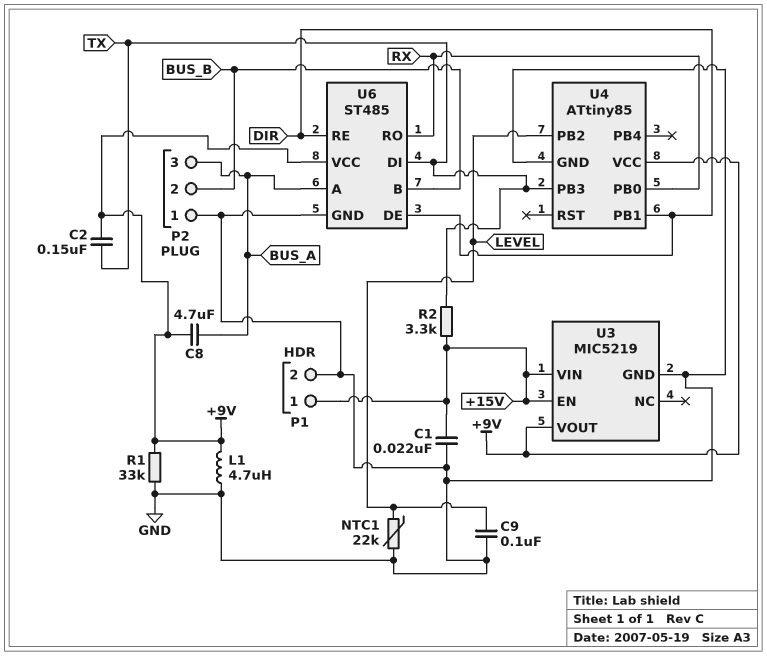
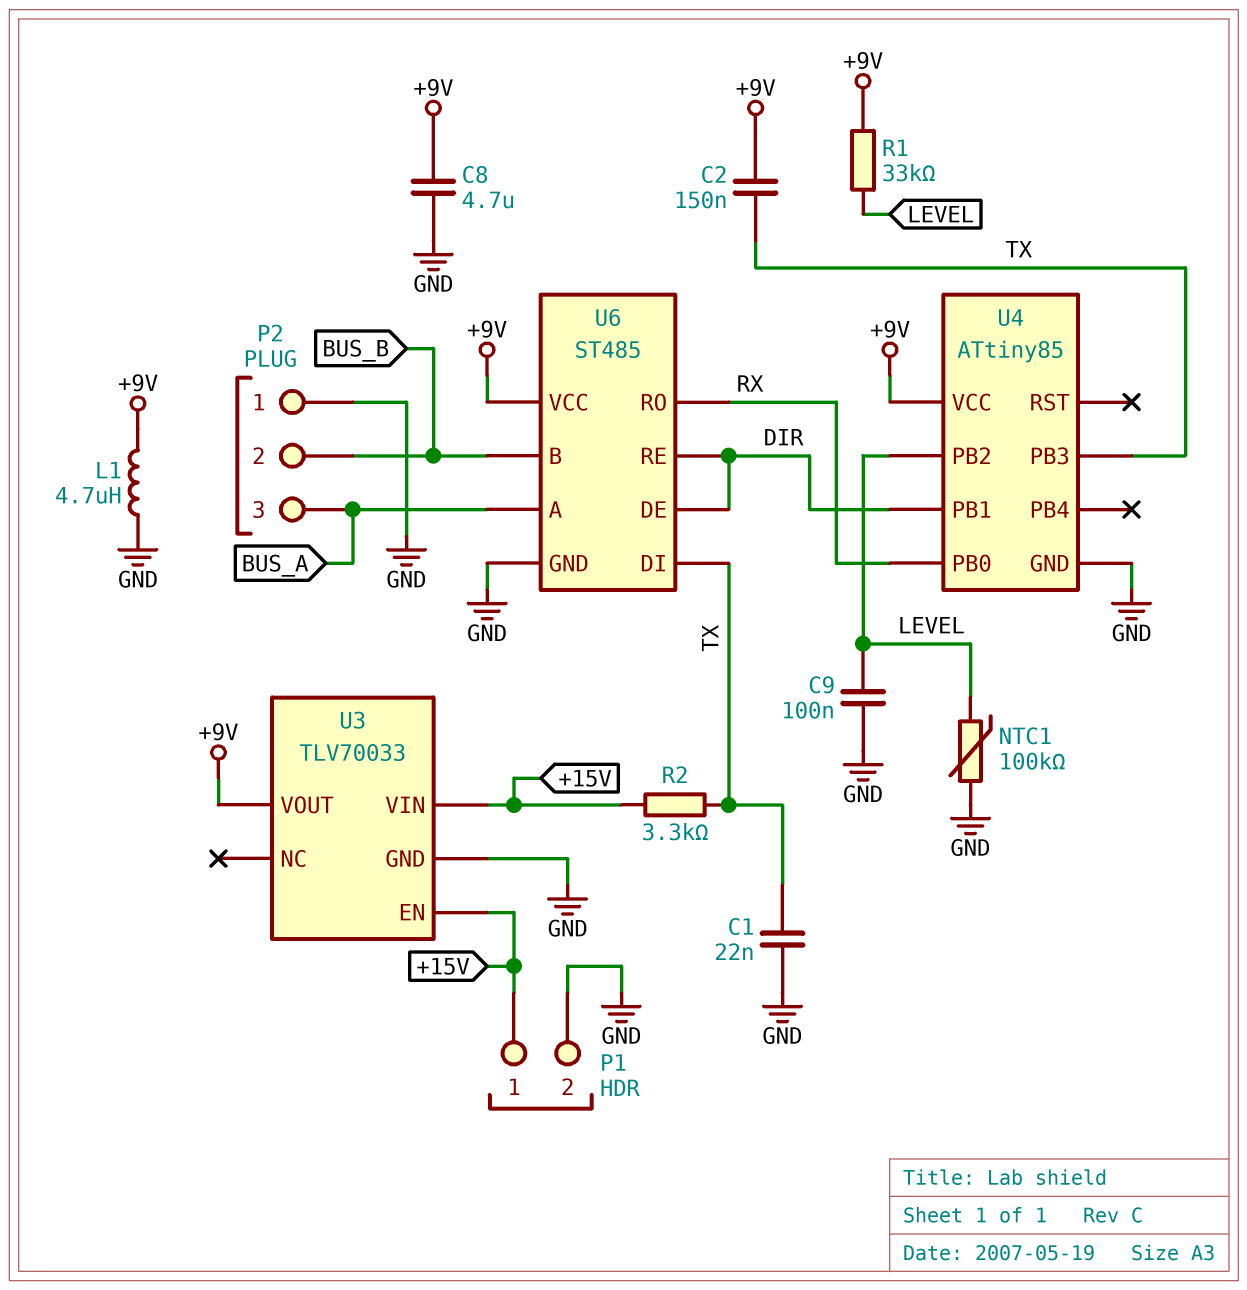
C1: 22nF (+15V, GND) -> 22nF (GND, TX)
C8: 4.7uF (+9V, BUS_A) -> 4.7uF (+9V, GND)
NTC1: 22k (GND, LEVEL) -> 100k (GND, LEVEL)
R1: 33k (+9V, GND) -> 33k (+9V, LEVEL)
U3: MIC5219 -> TLV70033

